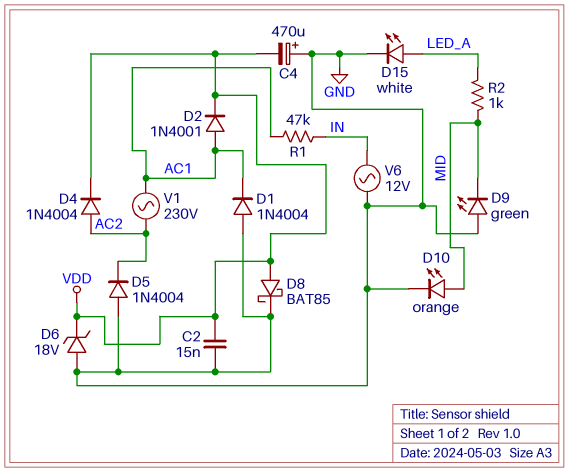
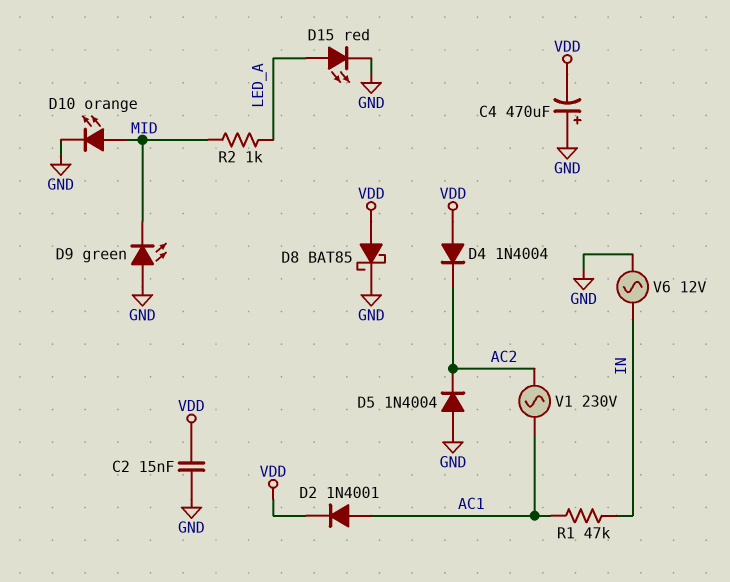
D1: diode 1N4004 (A GND, K AC1) -> none
D4: diode 1N4004 (A AC2, K VDD) -> diode 1N4004 (A VDD, K AC2)
D6: zener 18V (A GND, K VDD) -> none
D15: LED white (A LED_A, K GND) -> LED red (A LED_A, K GND)

